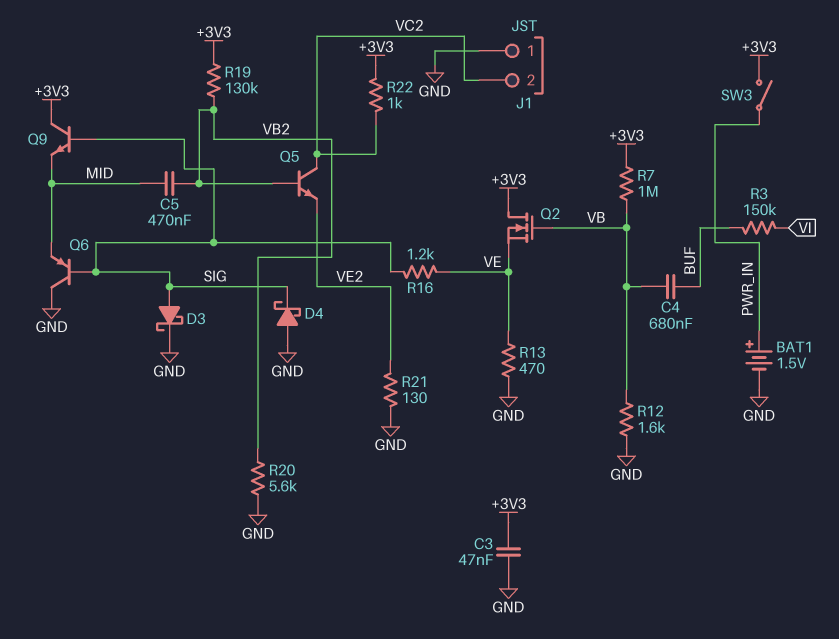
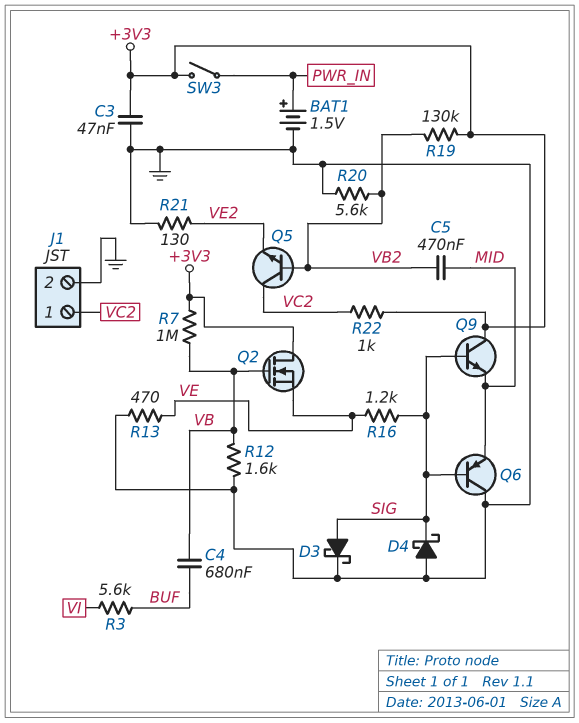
J1 pin 1: GND -> VC2
J1 pin 2: VC2 -> GND
R3: 150k (BUF, VI) -> 5.6k (BUF, VI)

